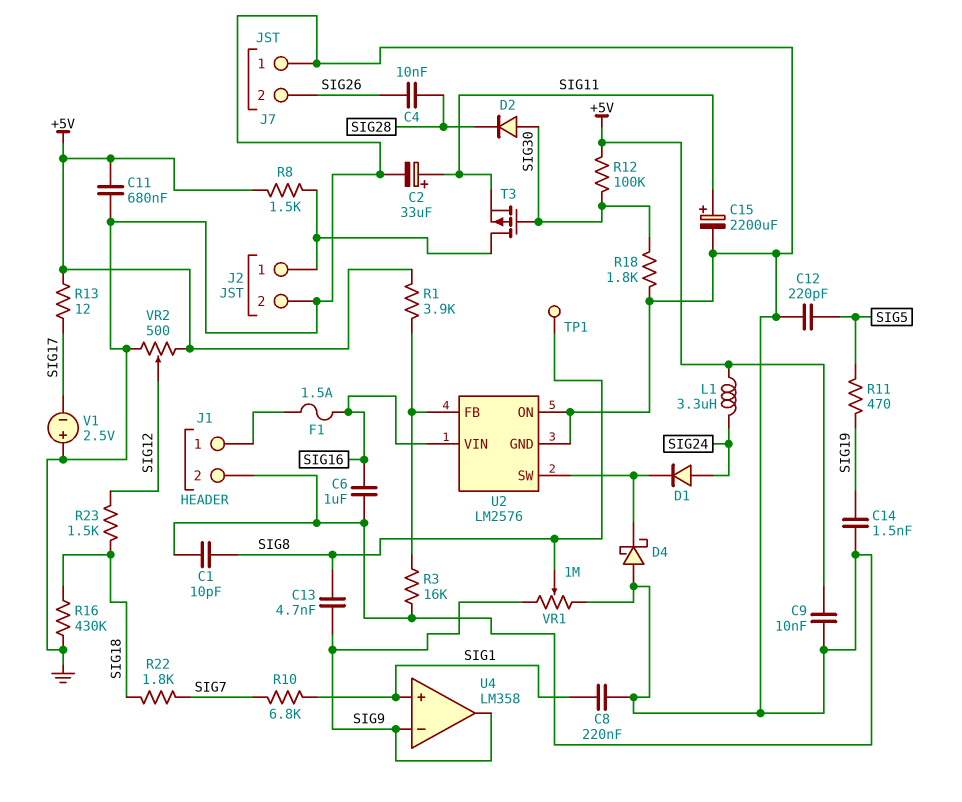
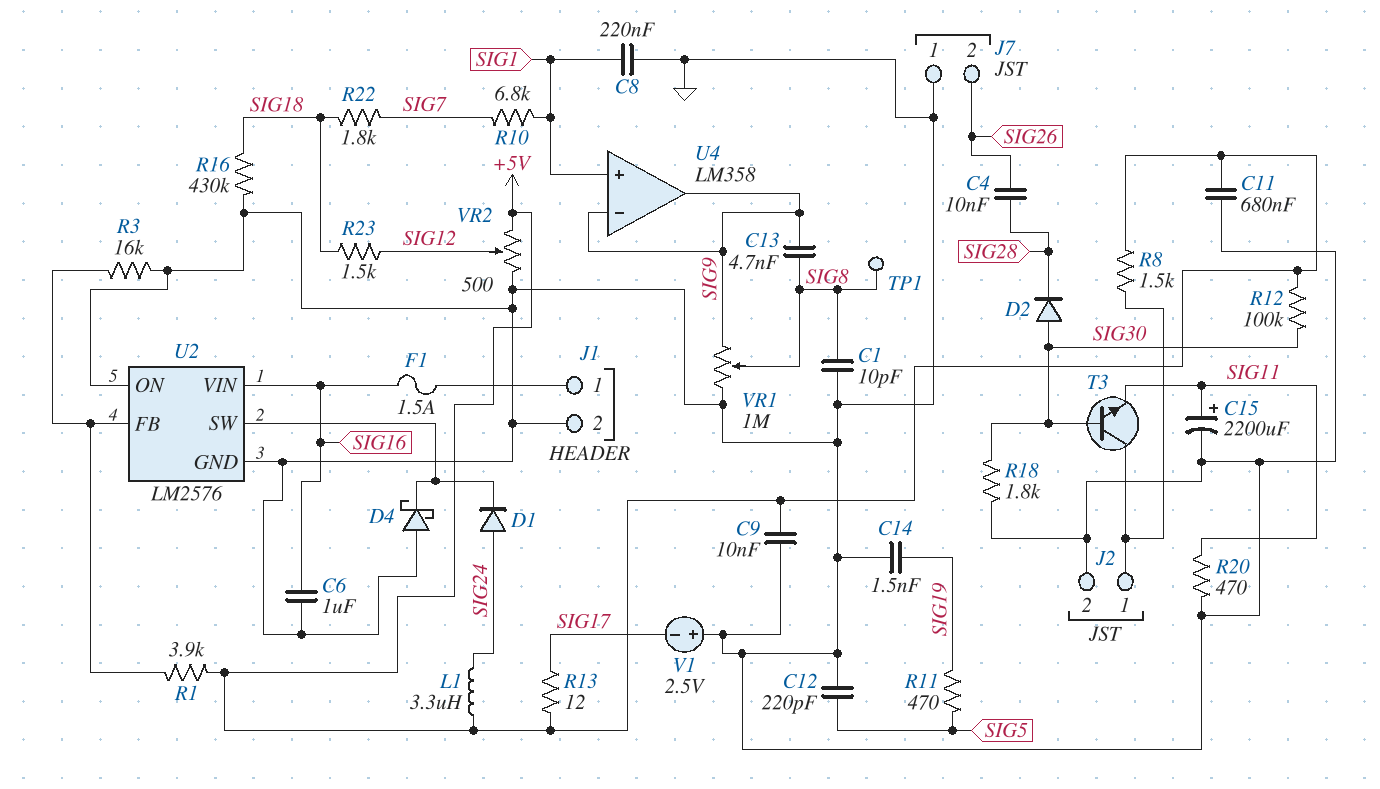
C2: 33uF (plus SIG11, minus GND) -> none
R20: none -> 470 (GND, SIG11)
T3: PMOS (G SIG30, D J2/1, S SIG11) -> NPN (B SIG30, C J2/1, E SIG11)

